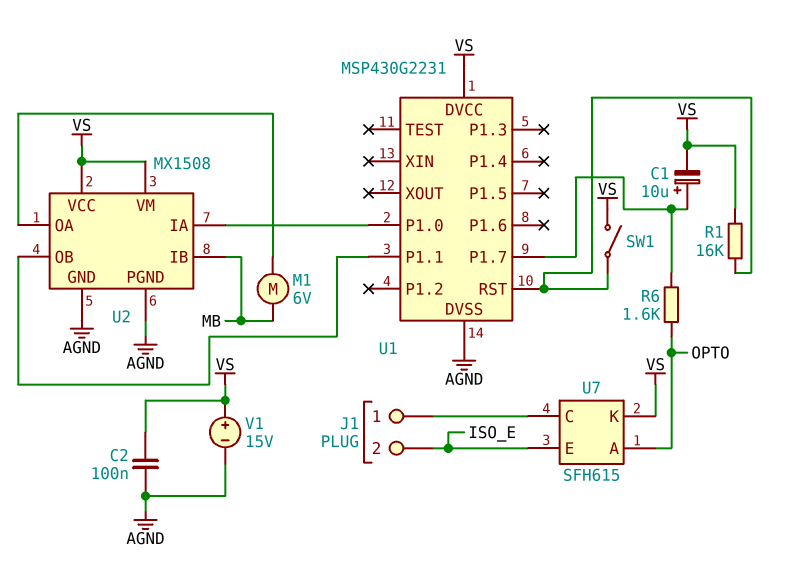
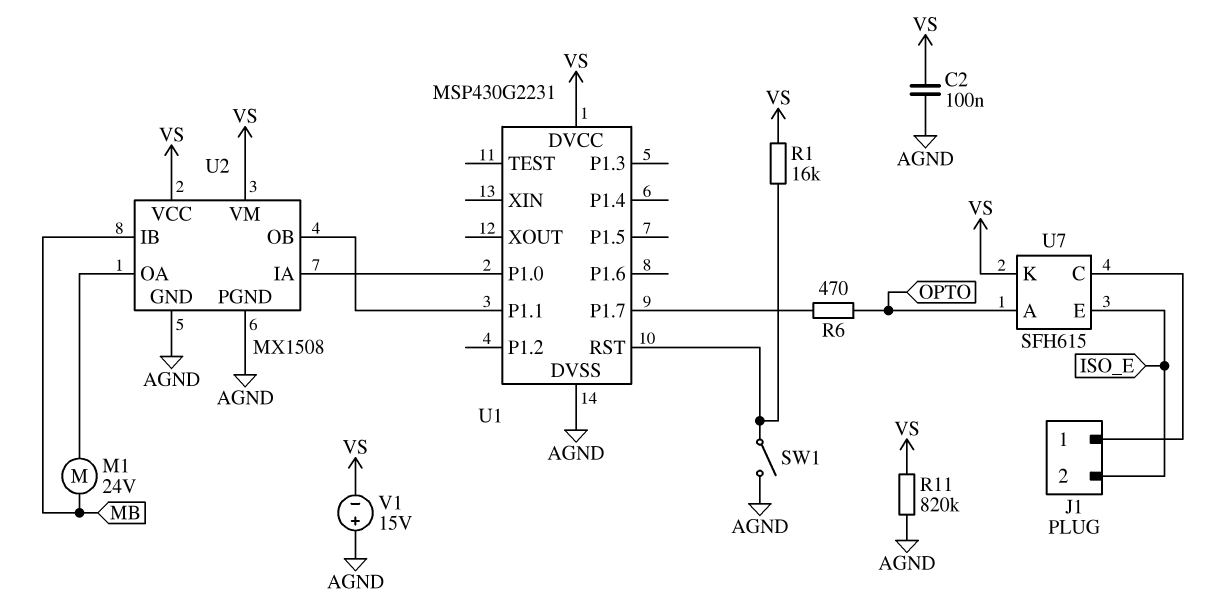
C1: 10uF (plus U1/P1.7, minus VS) -> none
M1: motor 6V (MB, U2/OA) -> motor 24V (MB, U2/OA)
R6: 1.6k (OPTO, U1/P1.7) -> 470 (OPTO, U1/P1.7)
R11: none -> 820k (AGND, VS)
SW1: switch (U1/RST, VS) -> switch (AGND, U1/RST)
V1: 15V (plus VS, minus AGND) -> 15V (plus AGND, minus VS)

